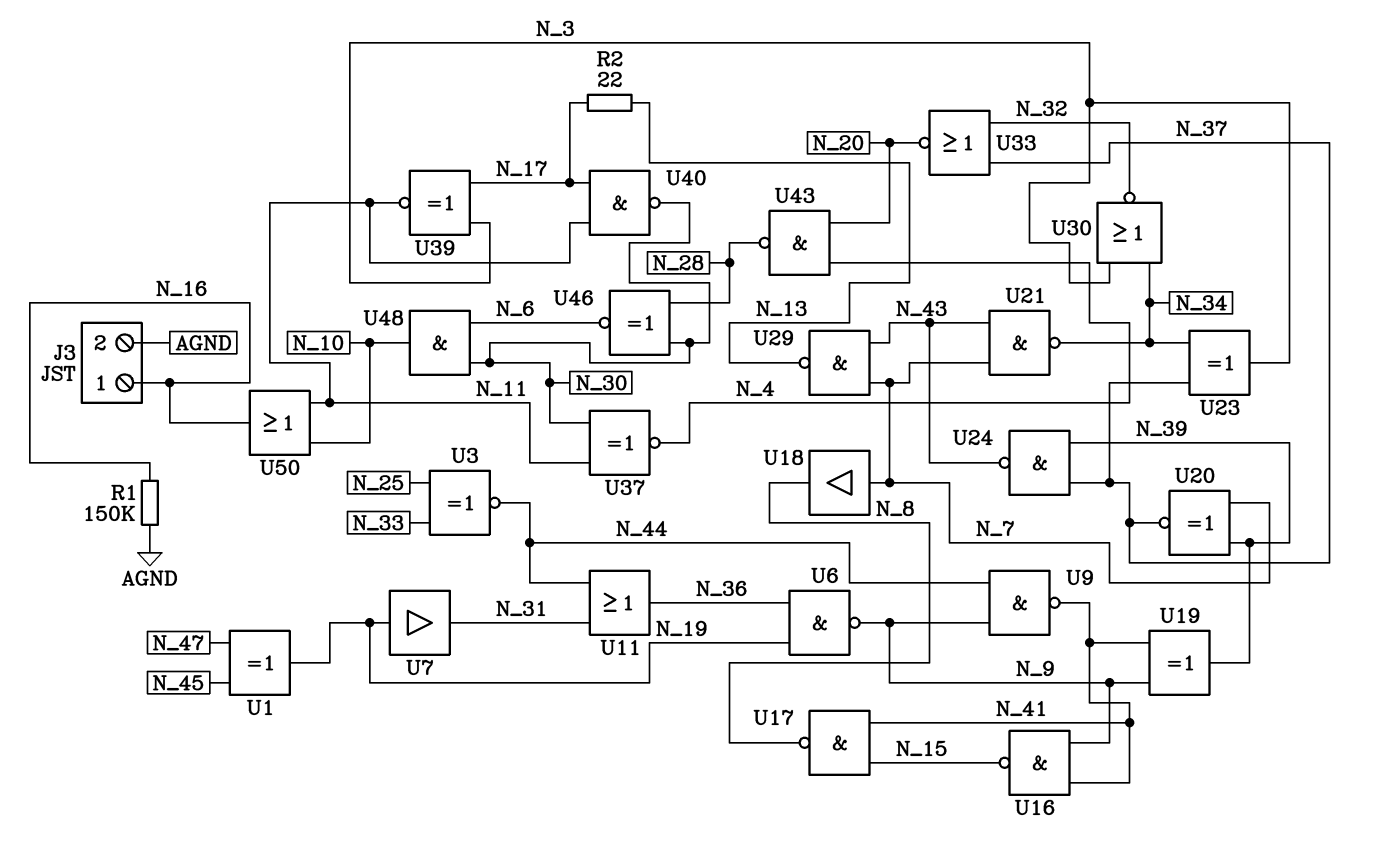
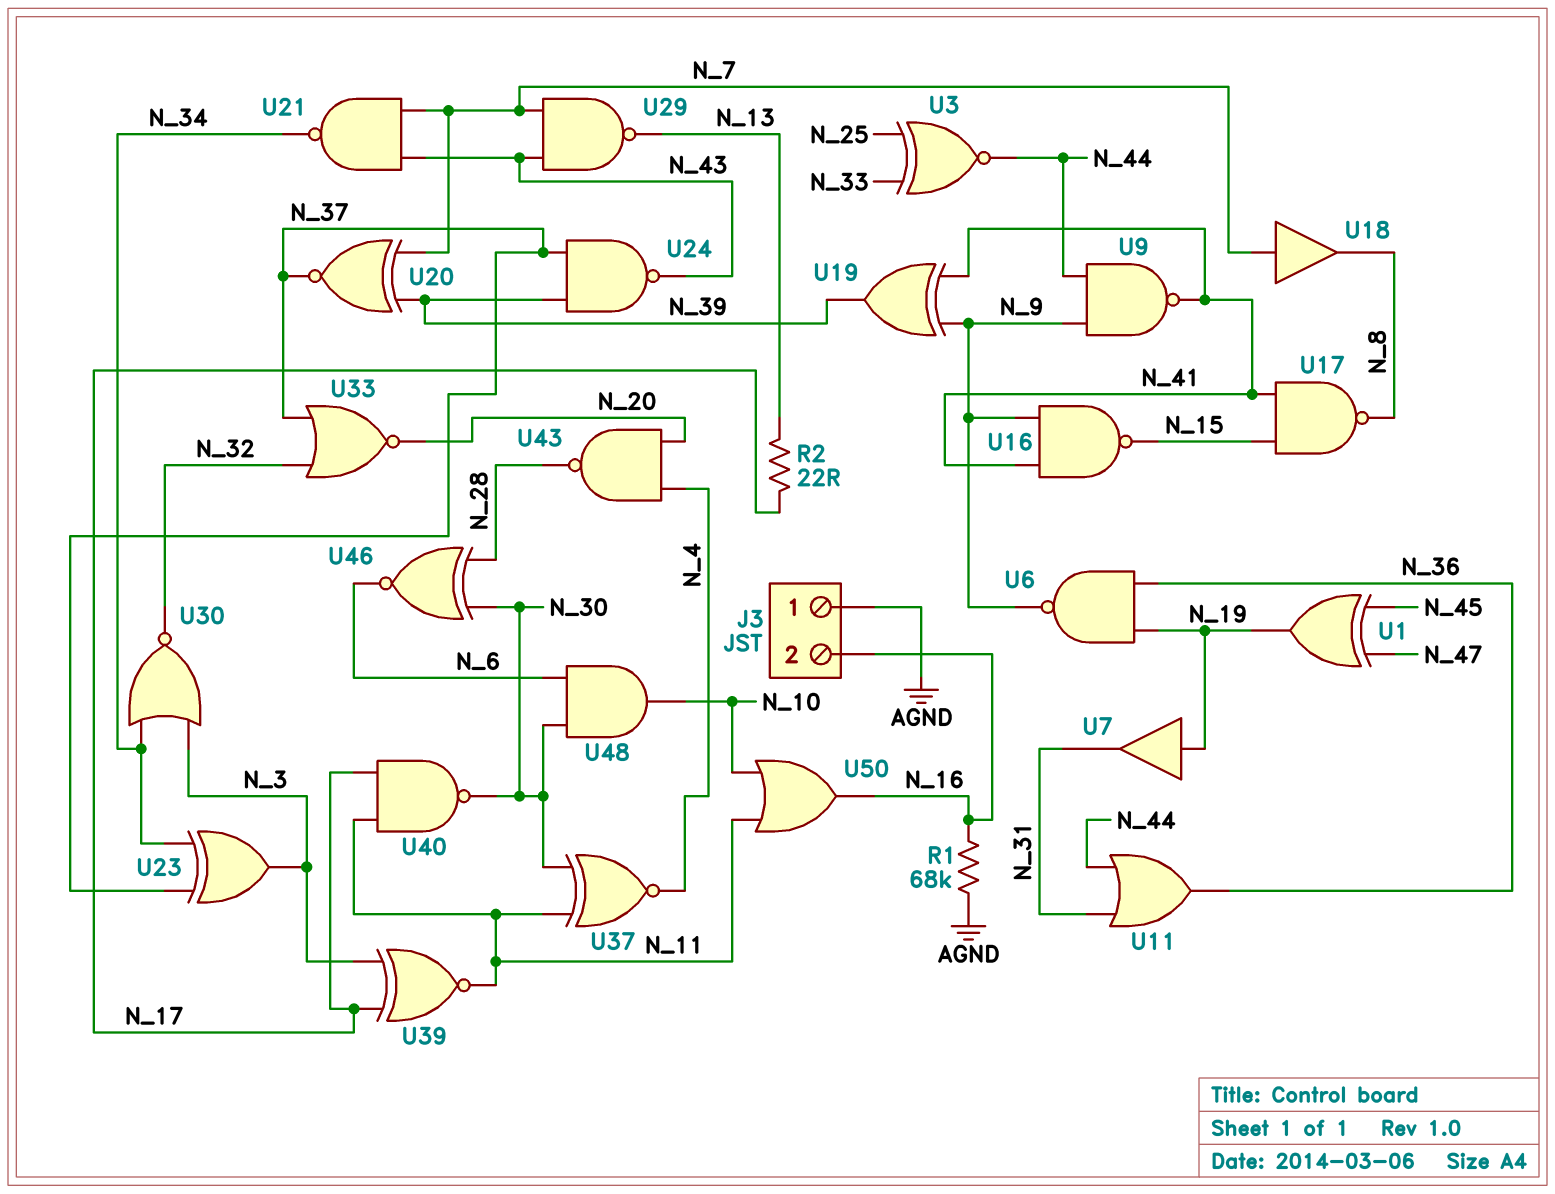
J3 pin 1: N_16 -> AGND
J3 pin 2: AGND -> N_16
R1: 150k (AGND, N_16) -> 68k (AGND, N_16)

